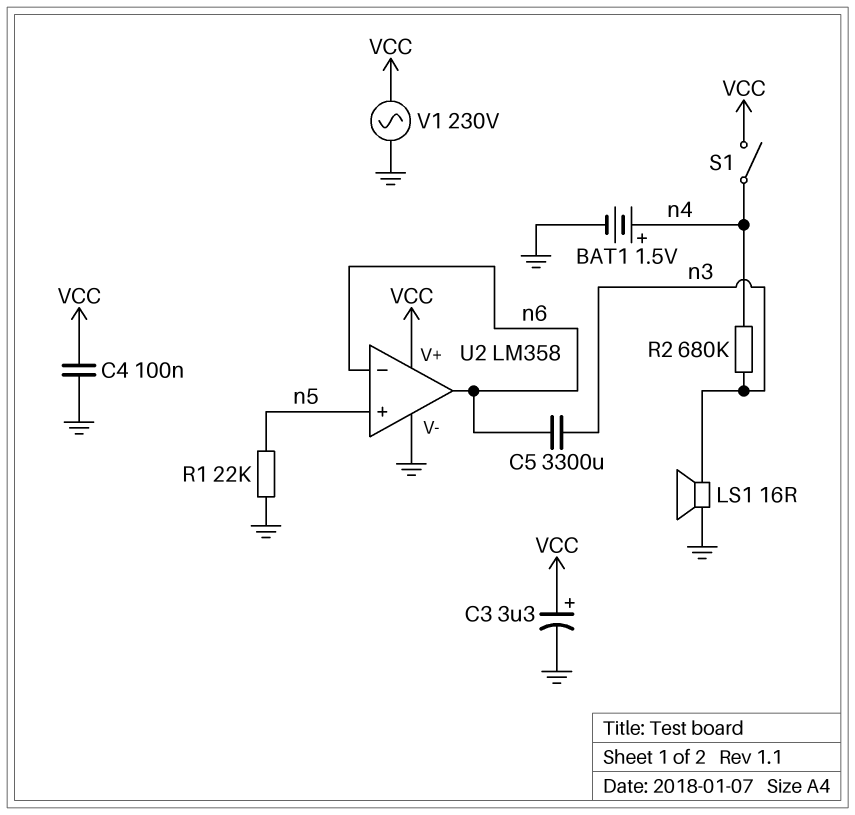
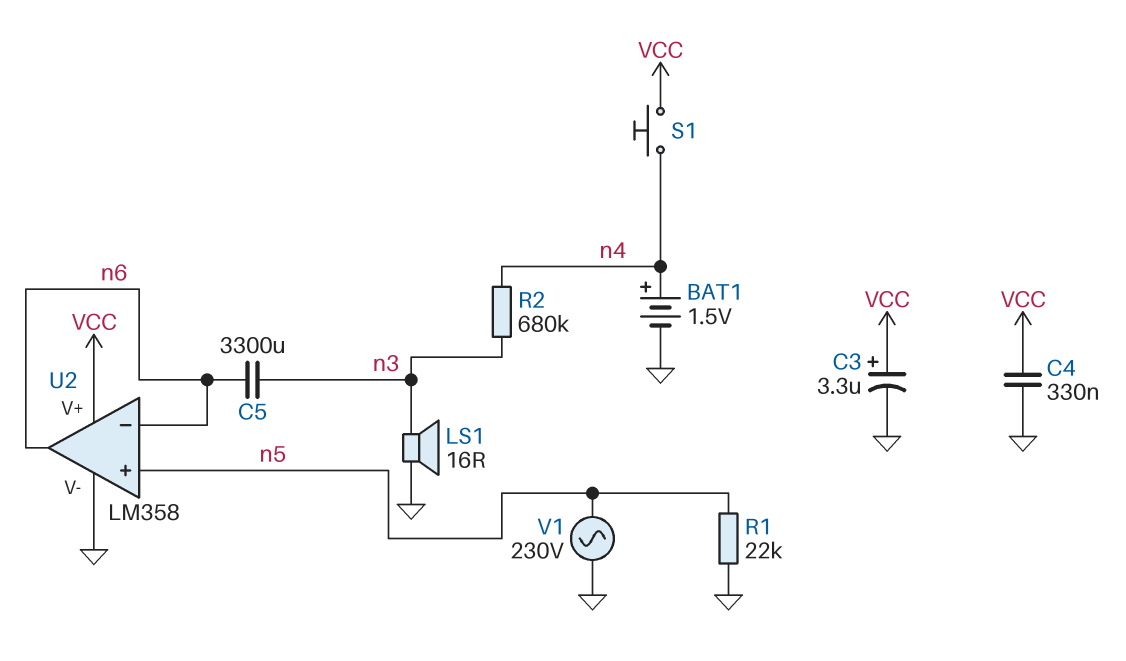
C4: 100nF (GND, VCC) -> 330nF (GND, VCC)
S1: switch (VCC, n4) -> button (VCC, n4)
V1: AC 230V (GND, VCC) -> AC 230V (GND, n5)

